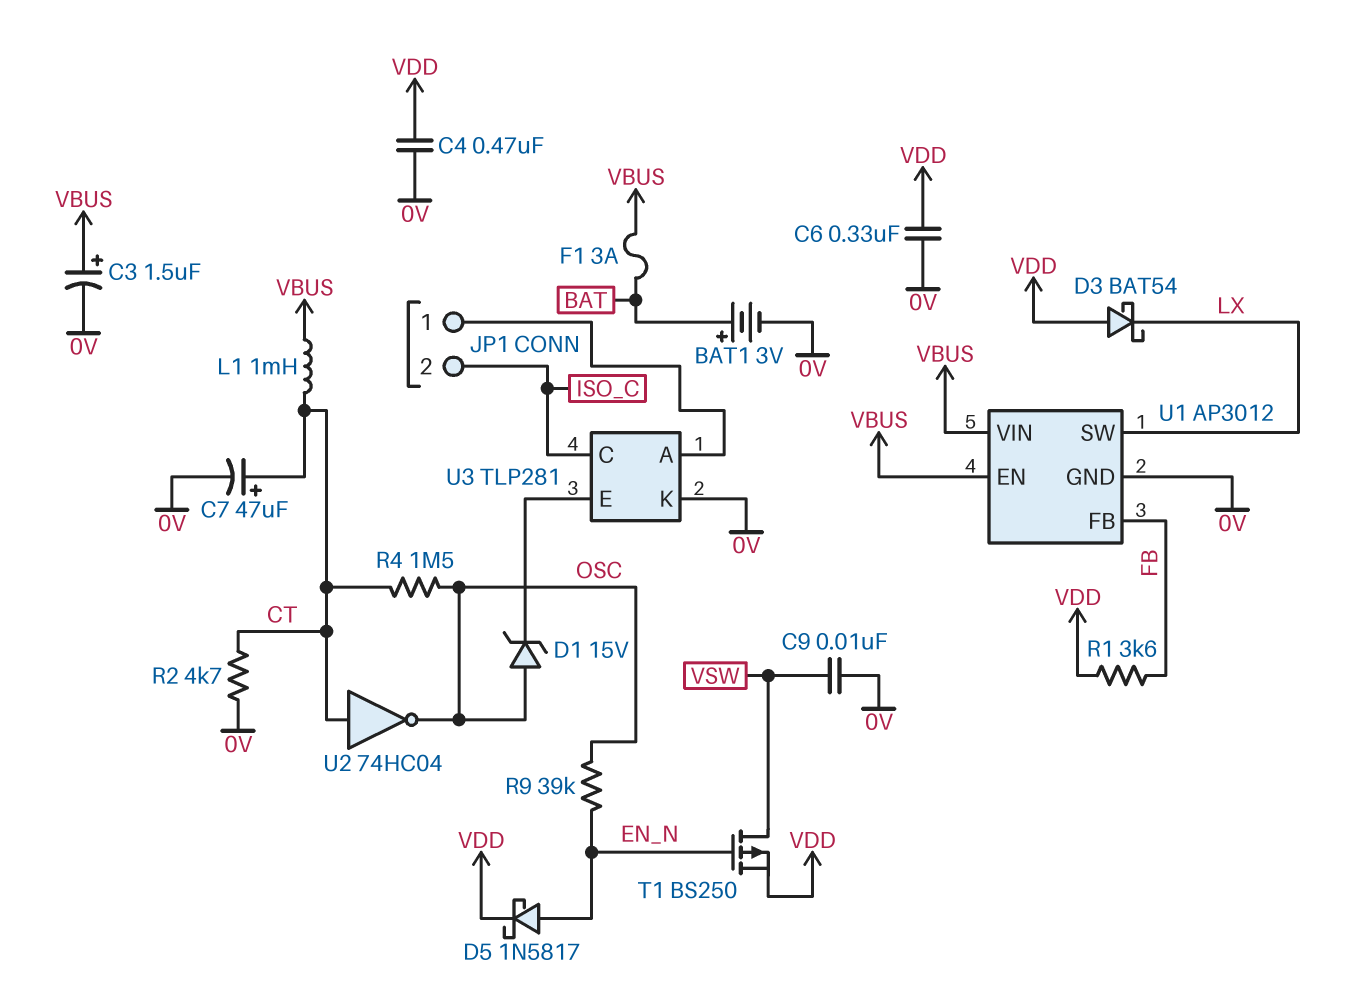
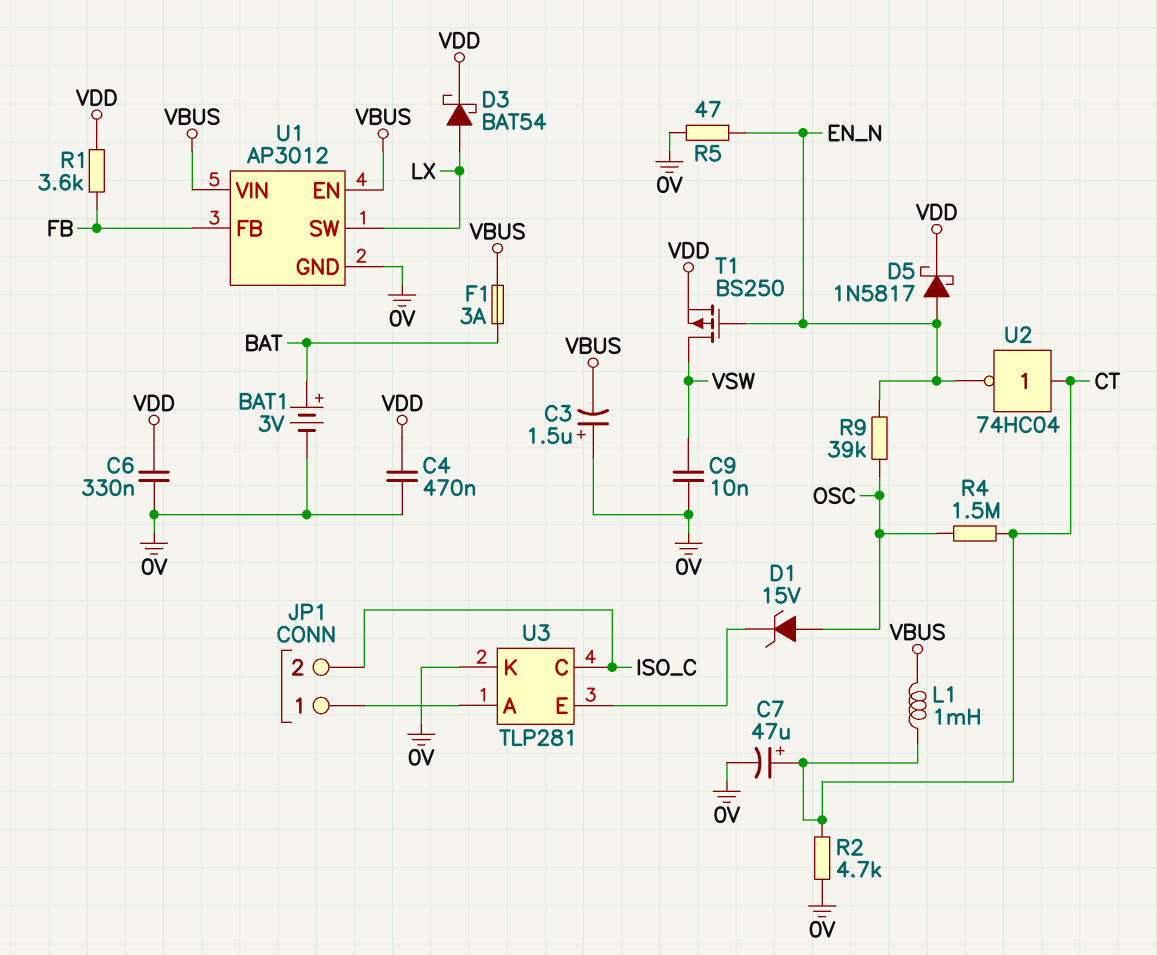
C3: 1.5uF (plus VBUS, minus 0V) -> 1.5uF (plus 0V, minus VBUS)
D3: schottky BAT54 (A VDD, K LX) -> schottky BAT54 (A LX, K VDD)
R5: none -> 47 (0V, EN_N)
U2: NOT 74HC04 (in CT, out OSC) -> NOT 74HC04 (in CT, out EN_N)

